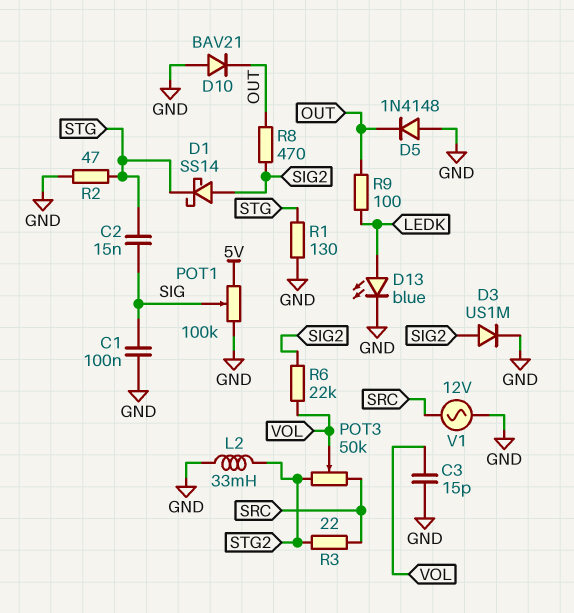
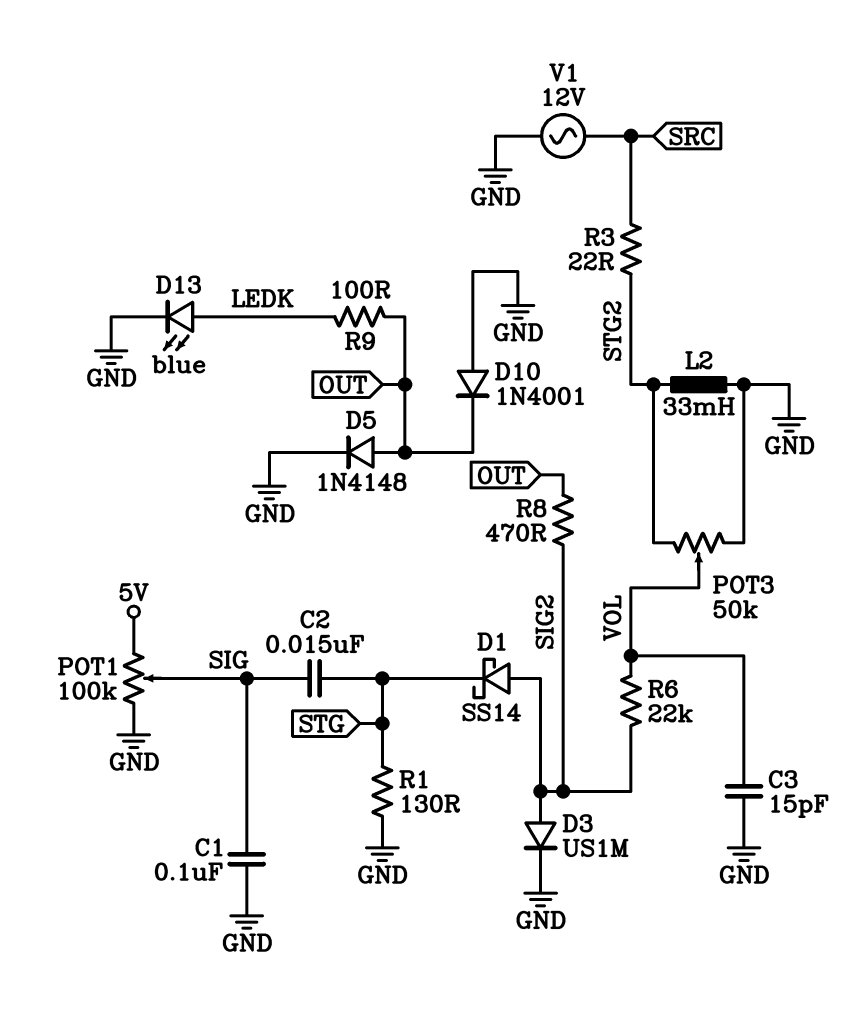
D5: diode 1N4148 (A GND, K OUT) -> diode 1N4148 (A OUT, K GND)
D10: diode BAV21 (A GND, K OUT) -> diode 1N4001 (A GND, K OUT)
POT3: 50k (SRC, STG2, wiper VOL) -> 50k (GND, STG2, wiper VOL)
R2: 47 (GND, STG) -> none

